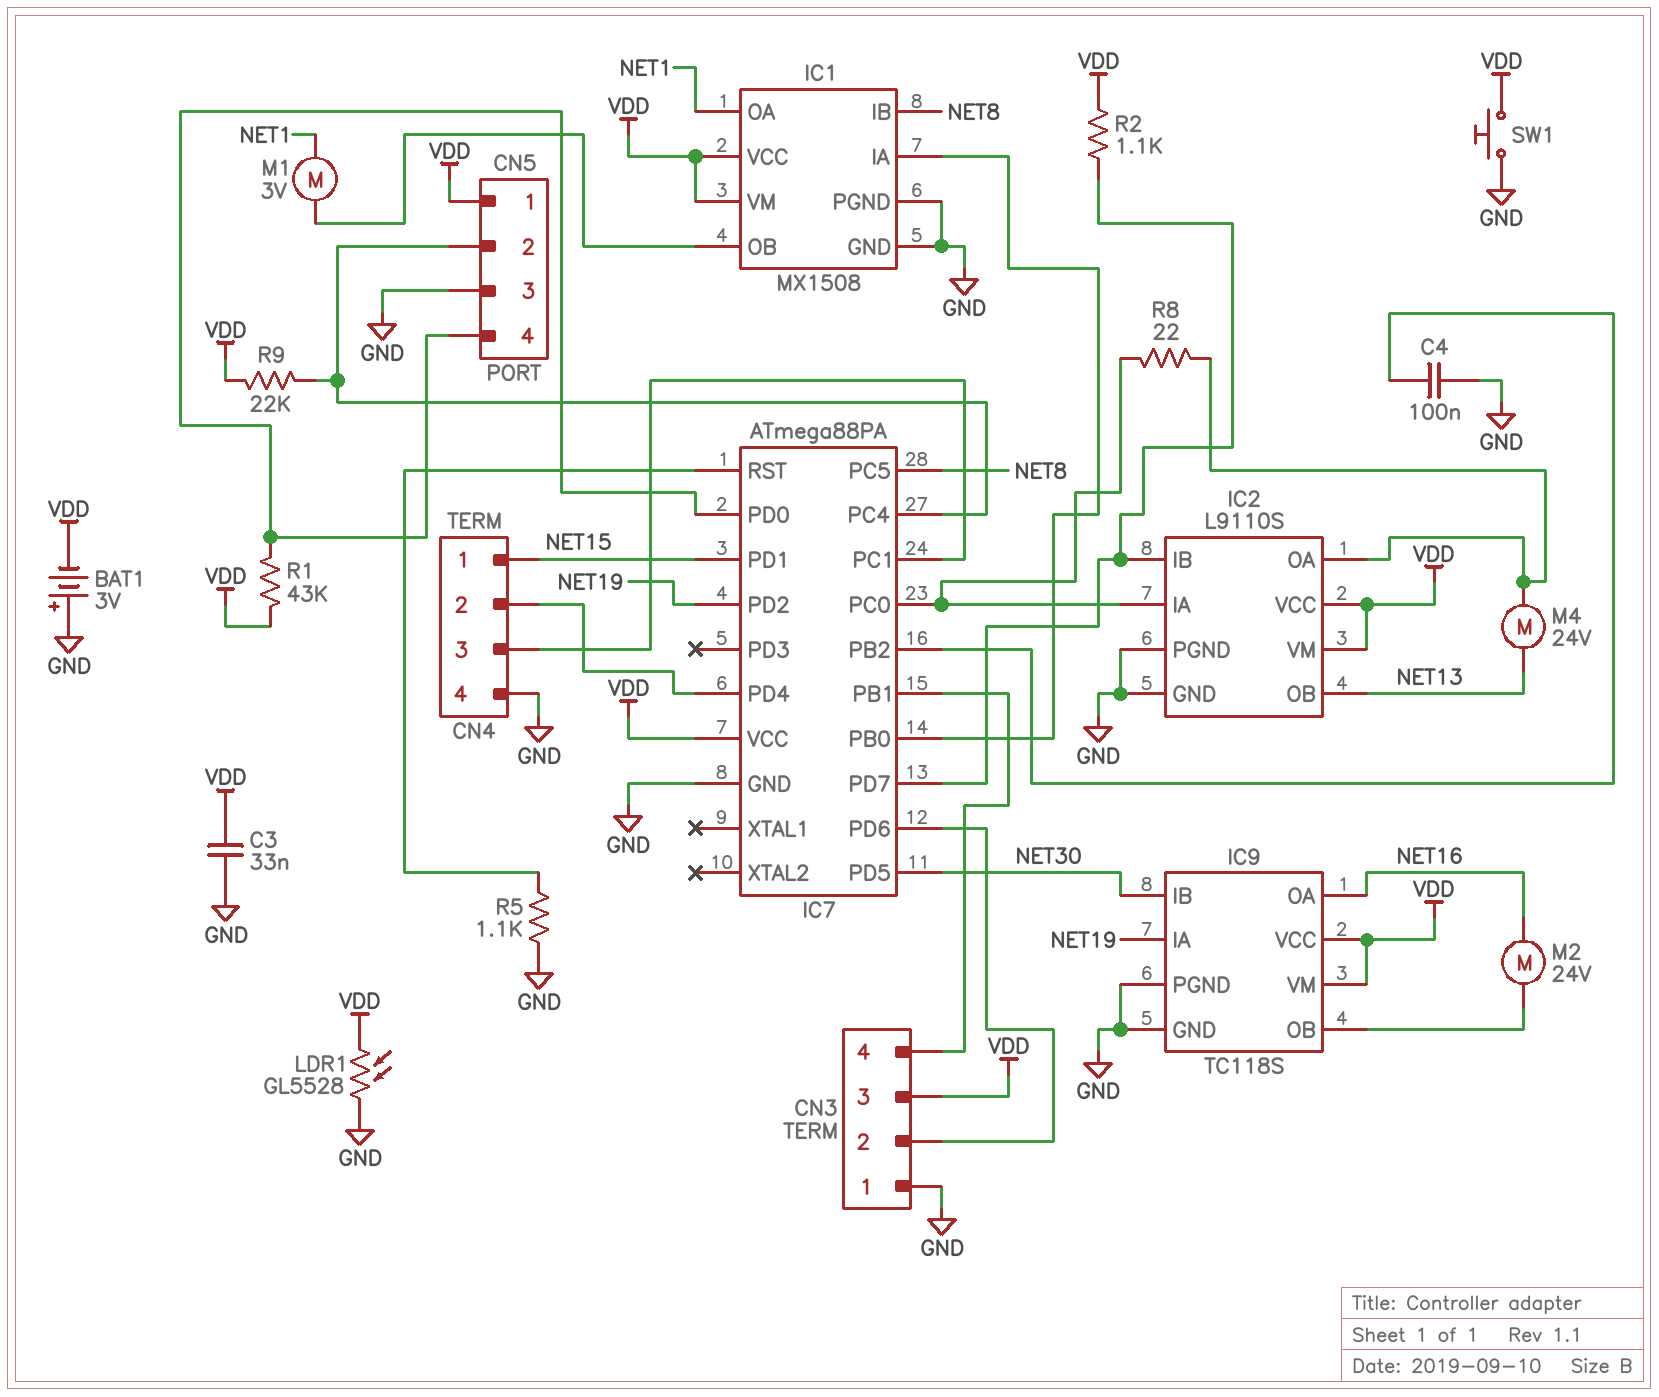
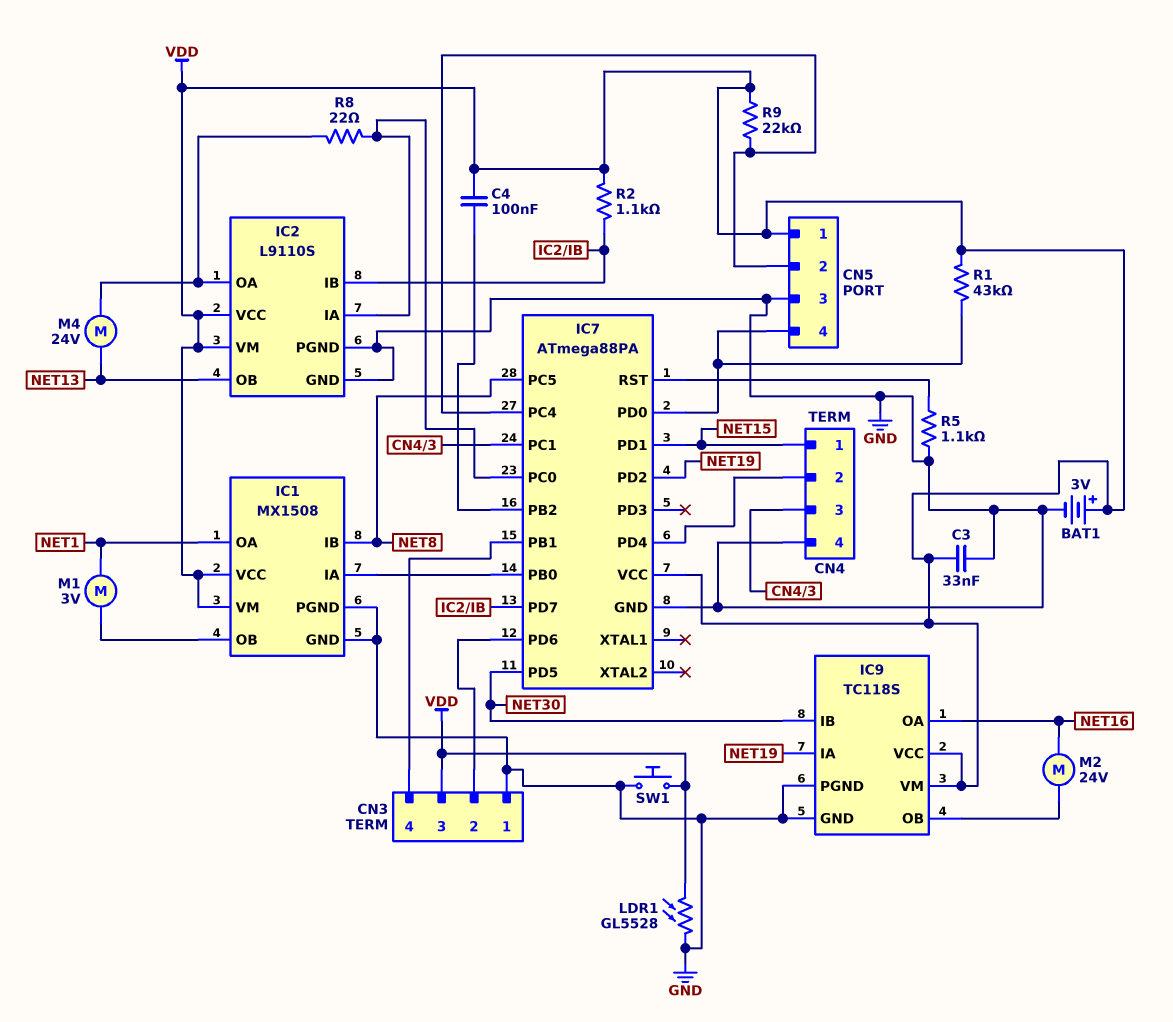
BAT1: 3V (plus GND, minus VDD) -> 3V (plus VDD, minus GND)
C4: 100nF (GND, IC7/PB2) -> 100nF (IC7/PB2, VDD)

